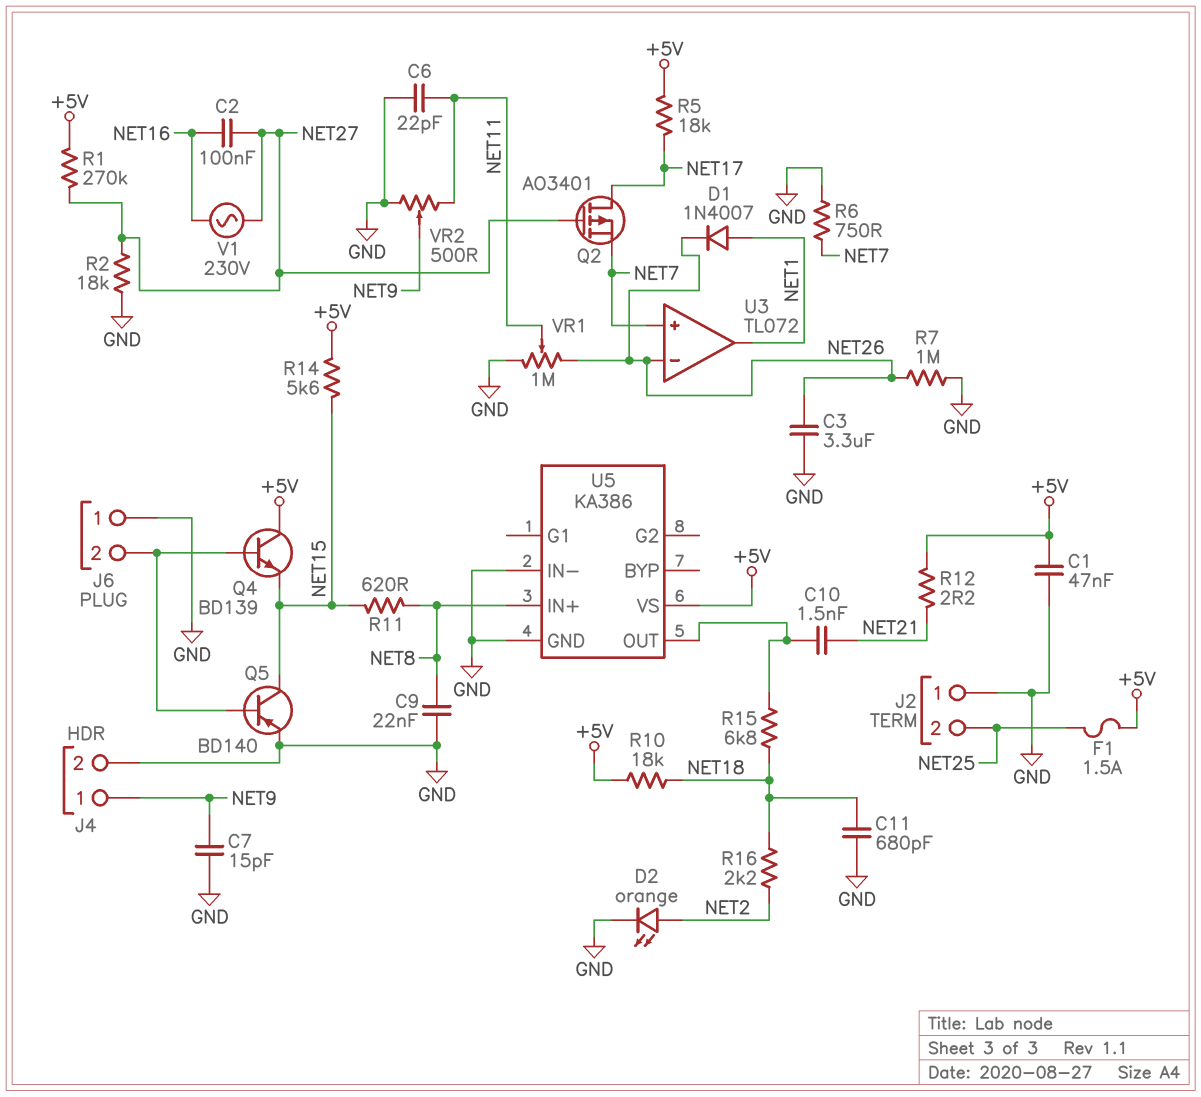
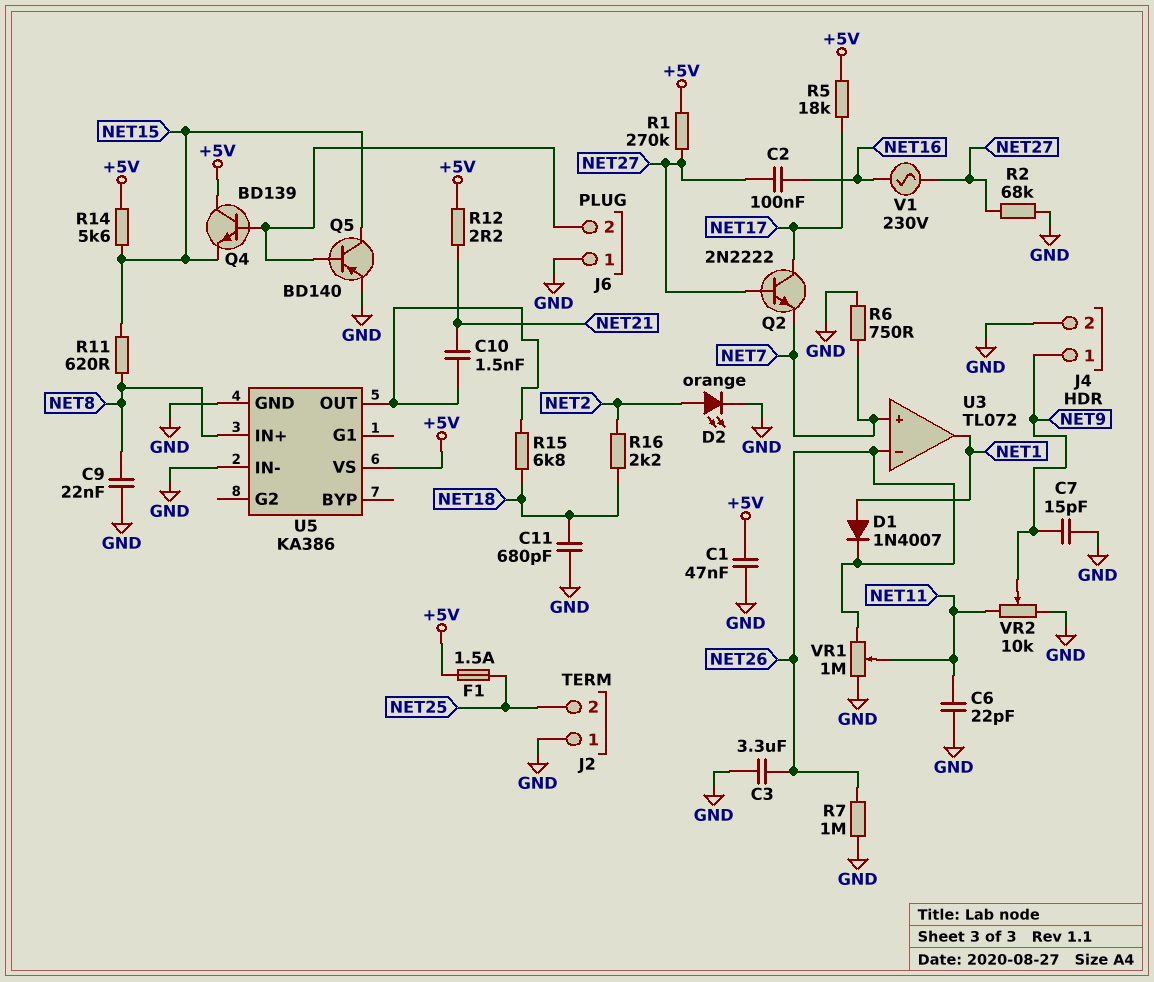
Q2: PMOS AO3401 (G NET27, D NET17, S NET7) -> NPN 2N2222 (B NET27, C NET17, E NET7)
R2: 18k (GND, NET27) -> 68k (GND, NET27)
R10: 18k (+5V, NET18) -> none
VR2: 500 (GND, NET11, wiper NET9) -> 10k (GND, NET11, wiper NET9)

